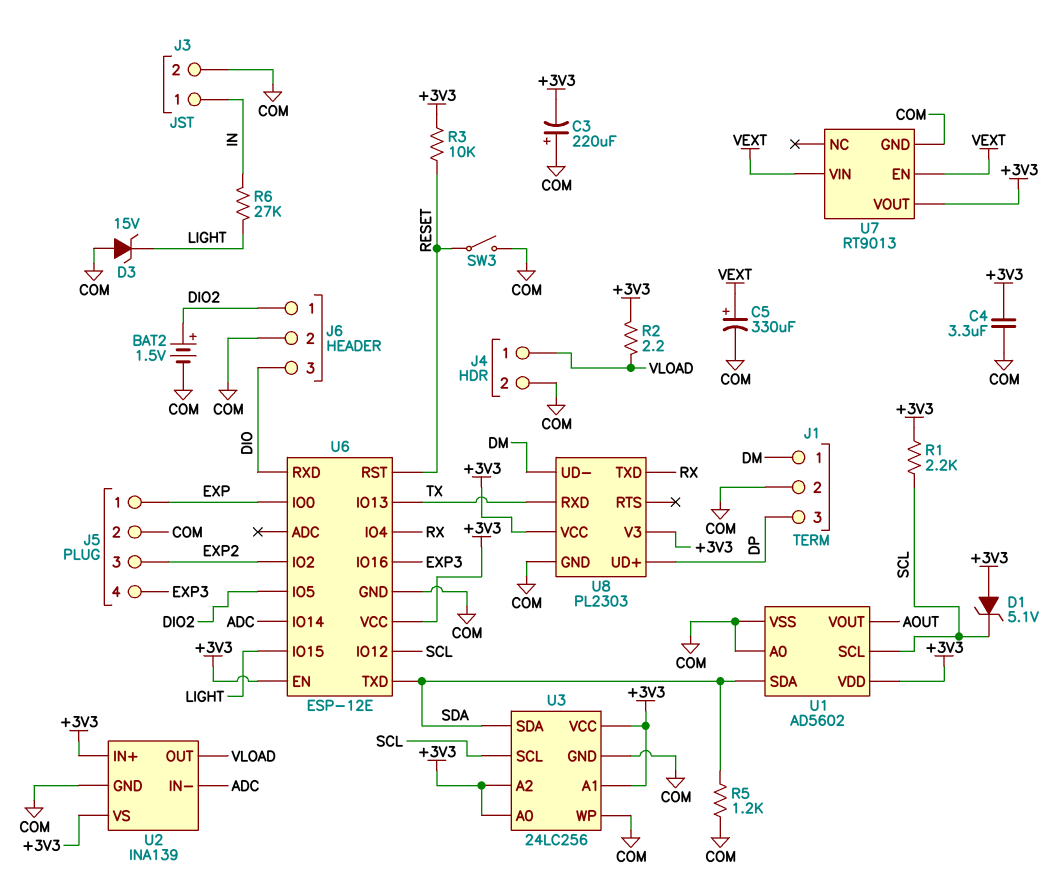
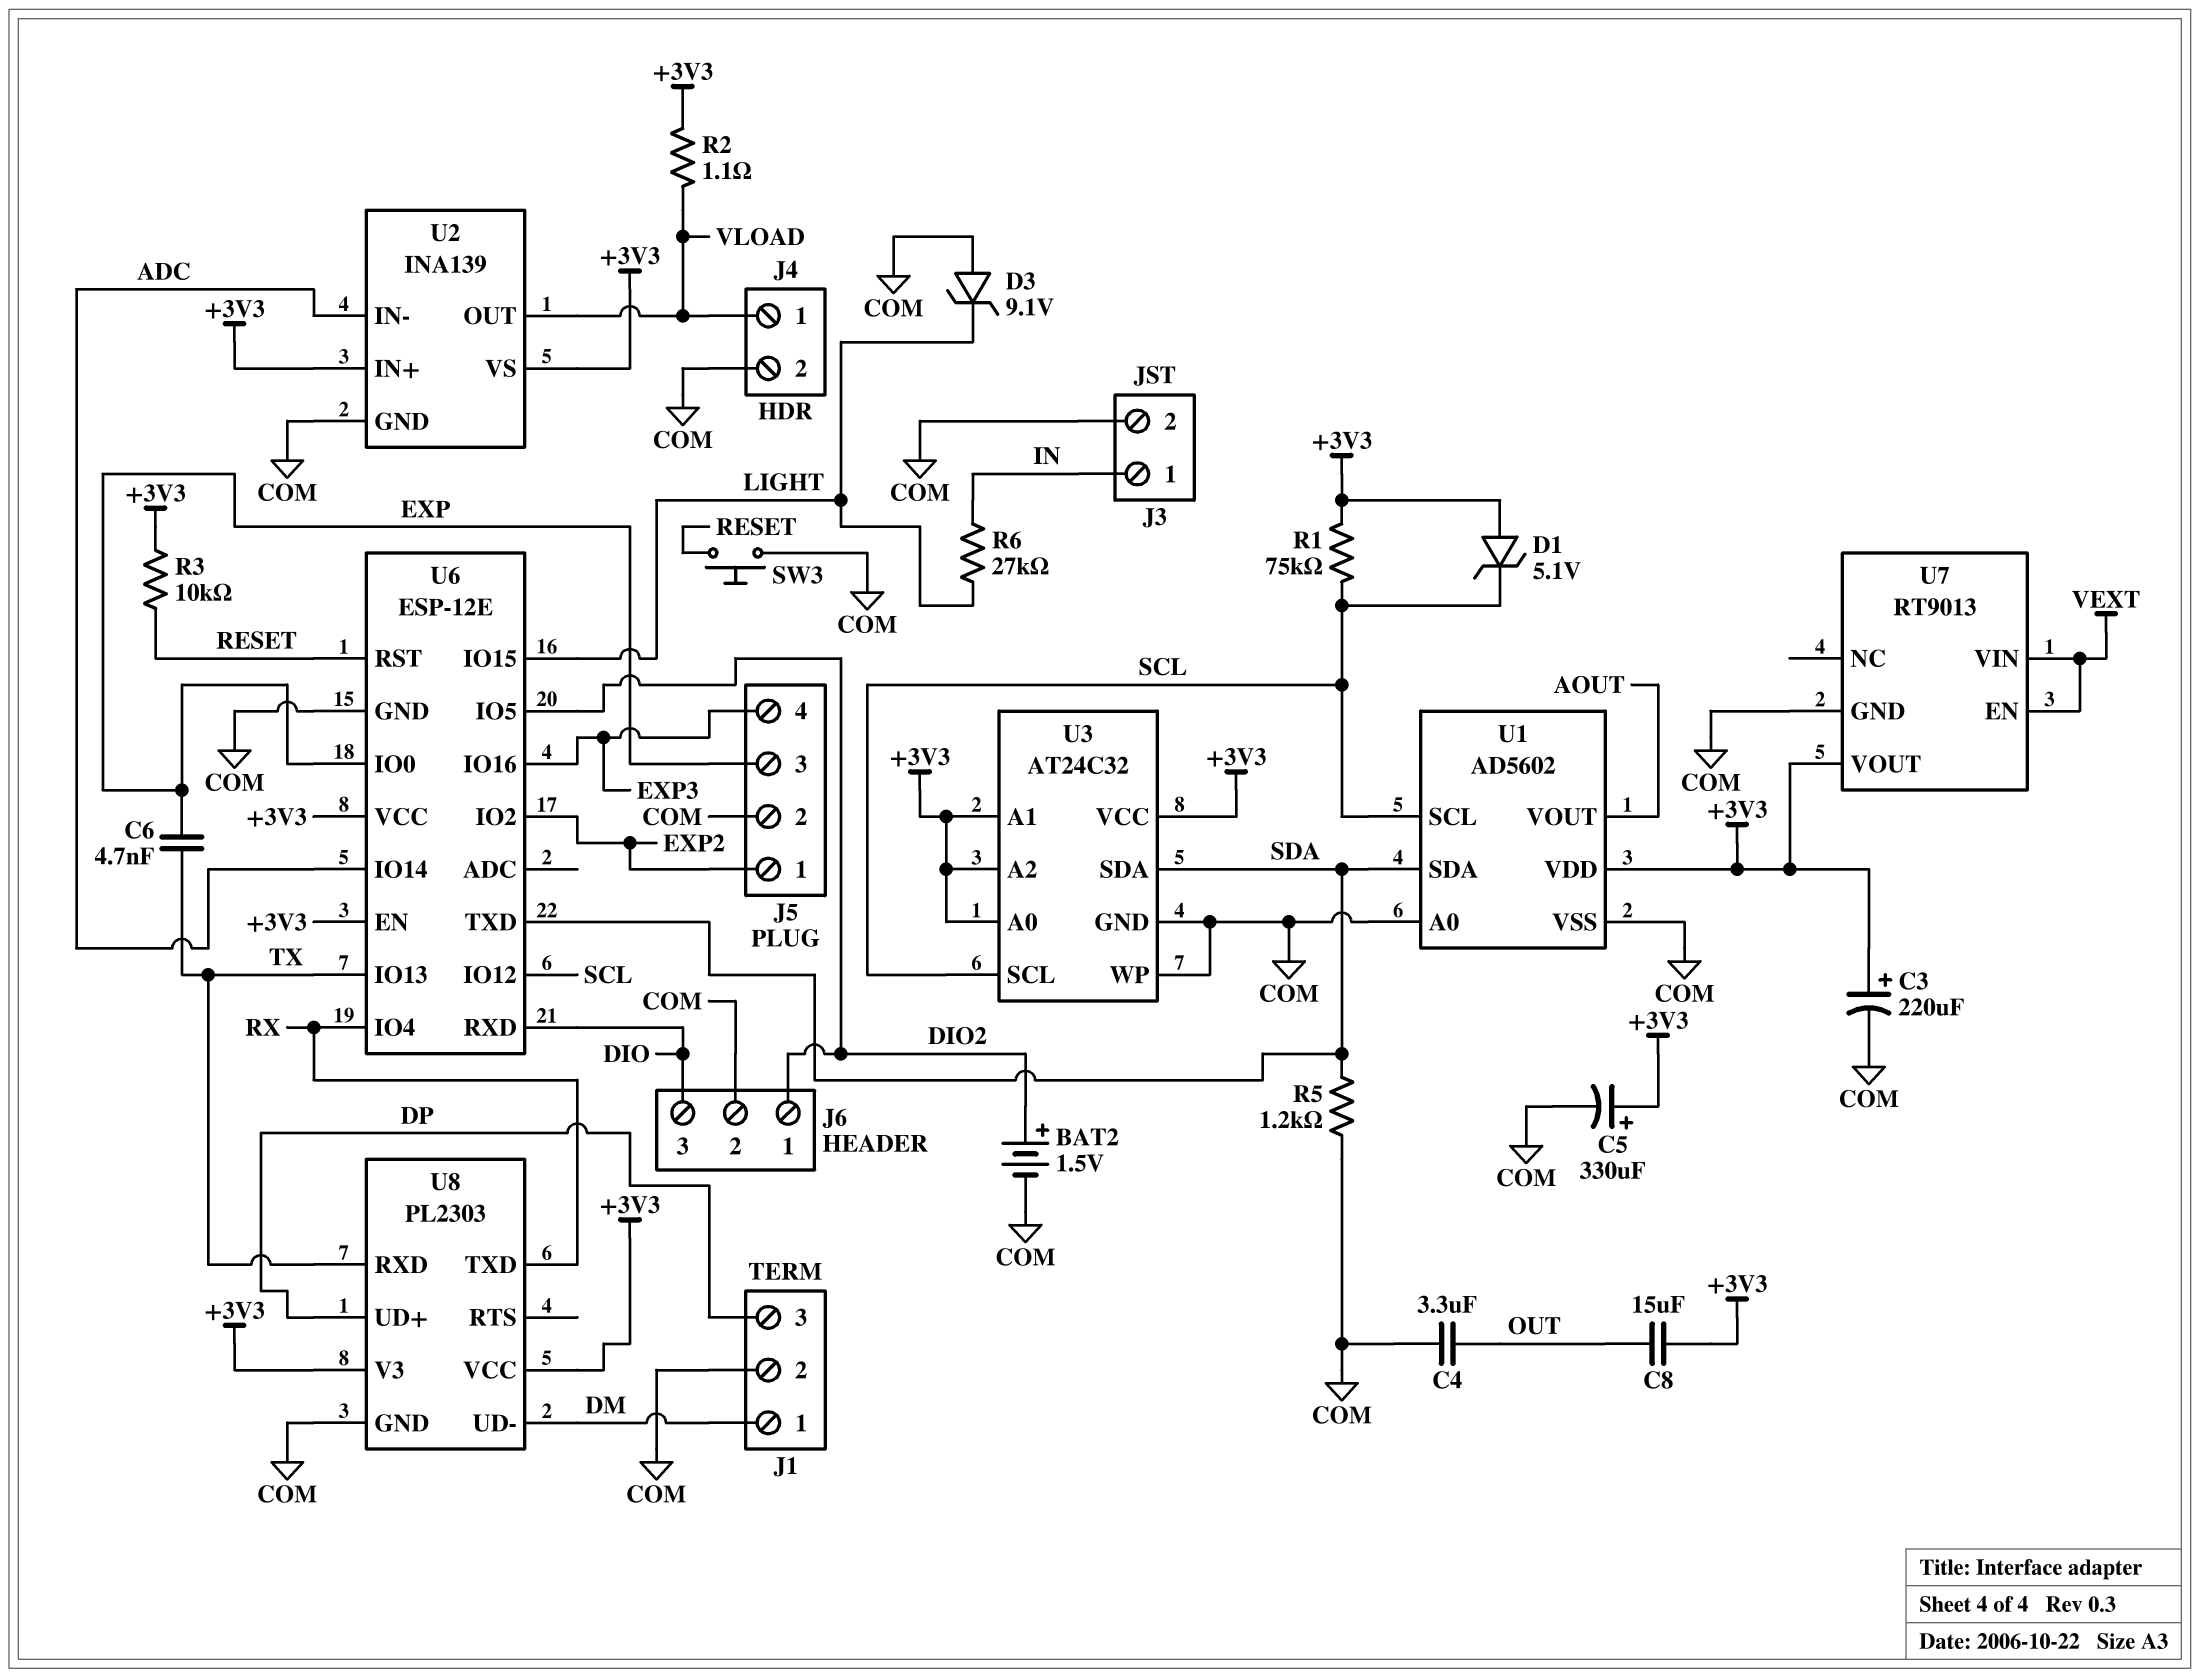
C3: 220uF (plus COM, minus +3V3) -> 220uF (plus +3V3, minus COM)
C4: 3.3uF (+3V3, COM) -> 3.3uF (COM, OUT)
C5: 330uF (plus VEXT, minus COM) -> 330uF (plus +3V3, minus COM)
C6: none -> 4.7nF (EXP, TX)
C8: none -> 15uF (+3V3, OUT)
D3: zener 15V (A COM, K LIGHT) -> zener 9.1V (A COM, K LIGHT)
J5 pin 1: EXP -> EXP2
J5 pin 3: EXP2 -> EXP
R1: 2.2k (+3V3, SCL) -> 75k (+3V3, SCL)
R2: 2.2 (+3V3, VLOAD) -> 1.1 (+3V3, VLOAD)
SW3: switch (COM, RESET) -> button (COM, RESET)
U3: 24LC256 -> AT24C32

